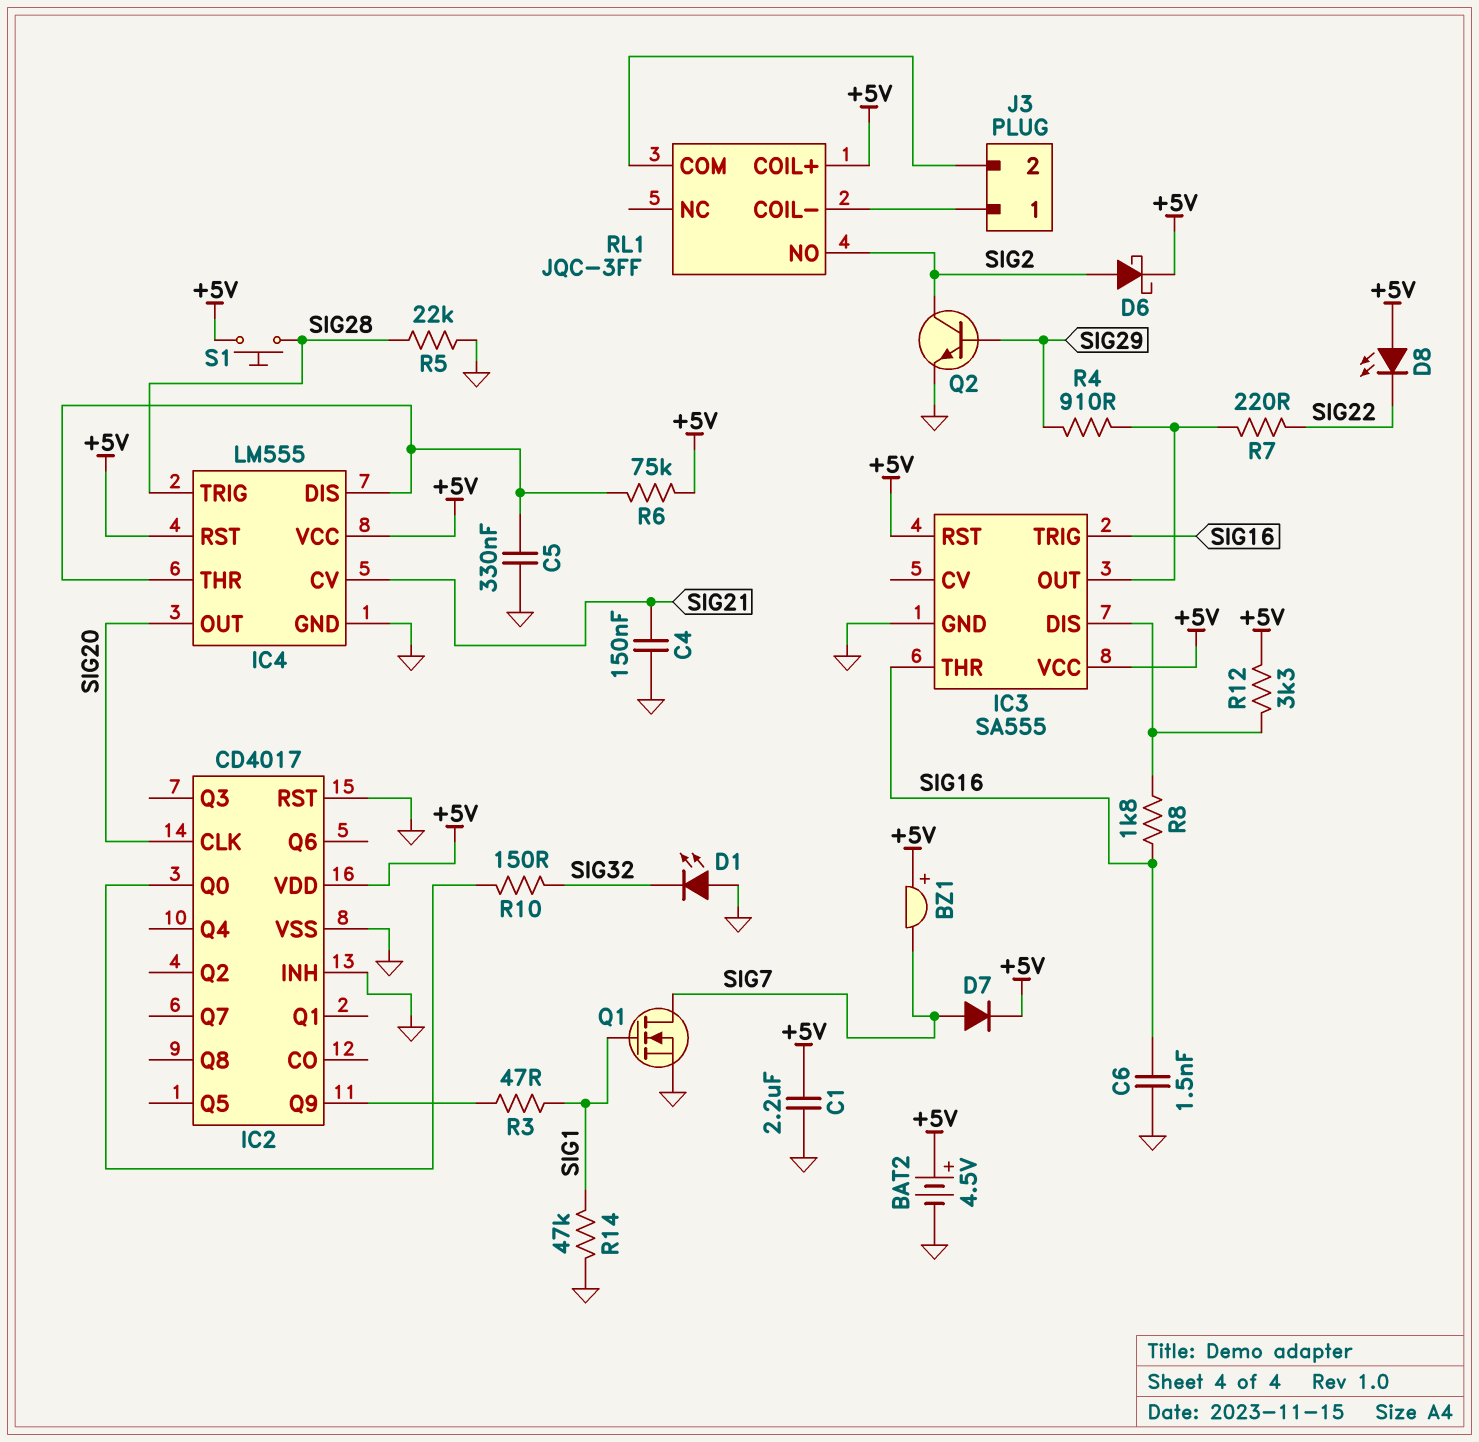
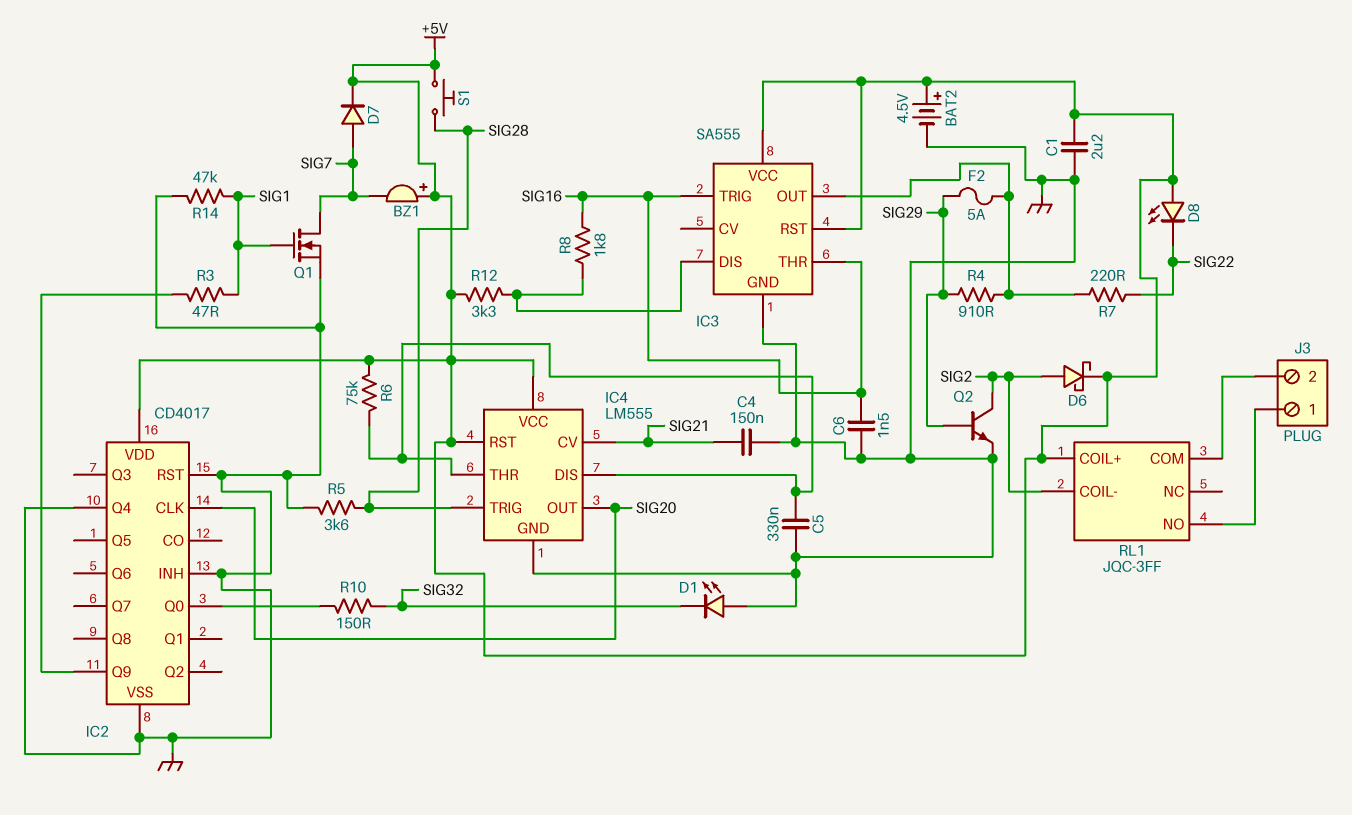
F2: none -> 5A (IC3/OUT, SIG29)
IC2 pin Q4: none -> GND
R5: 22k (GND, SIG28) -> 3.6k (GND, SIG28)
RL1 pin COIL-: J3/1 -> SIG2
RL1 pin NO: SIG2 -> J3/1

